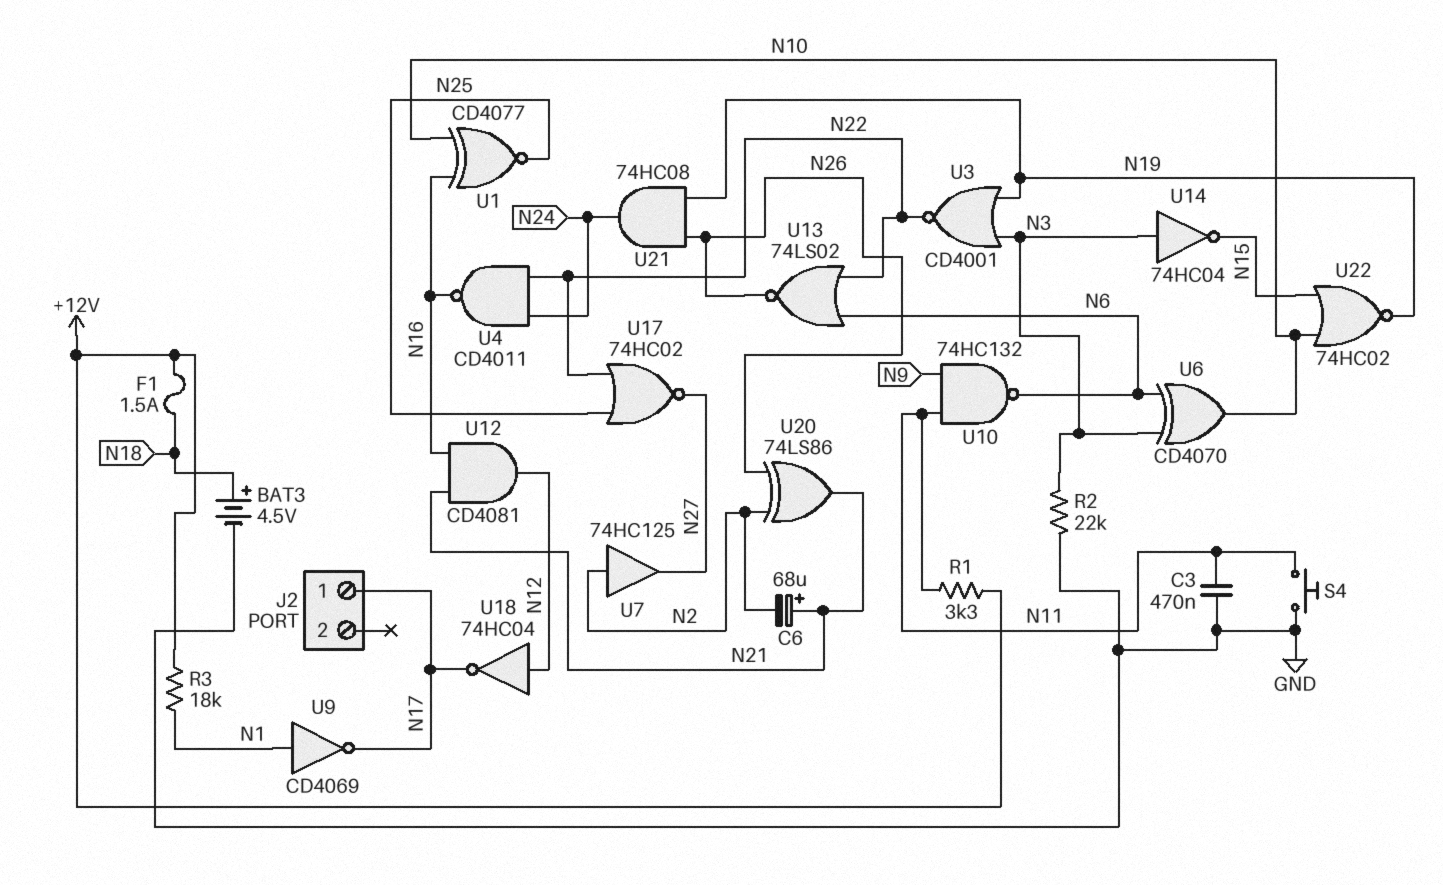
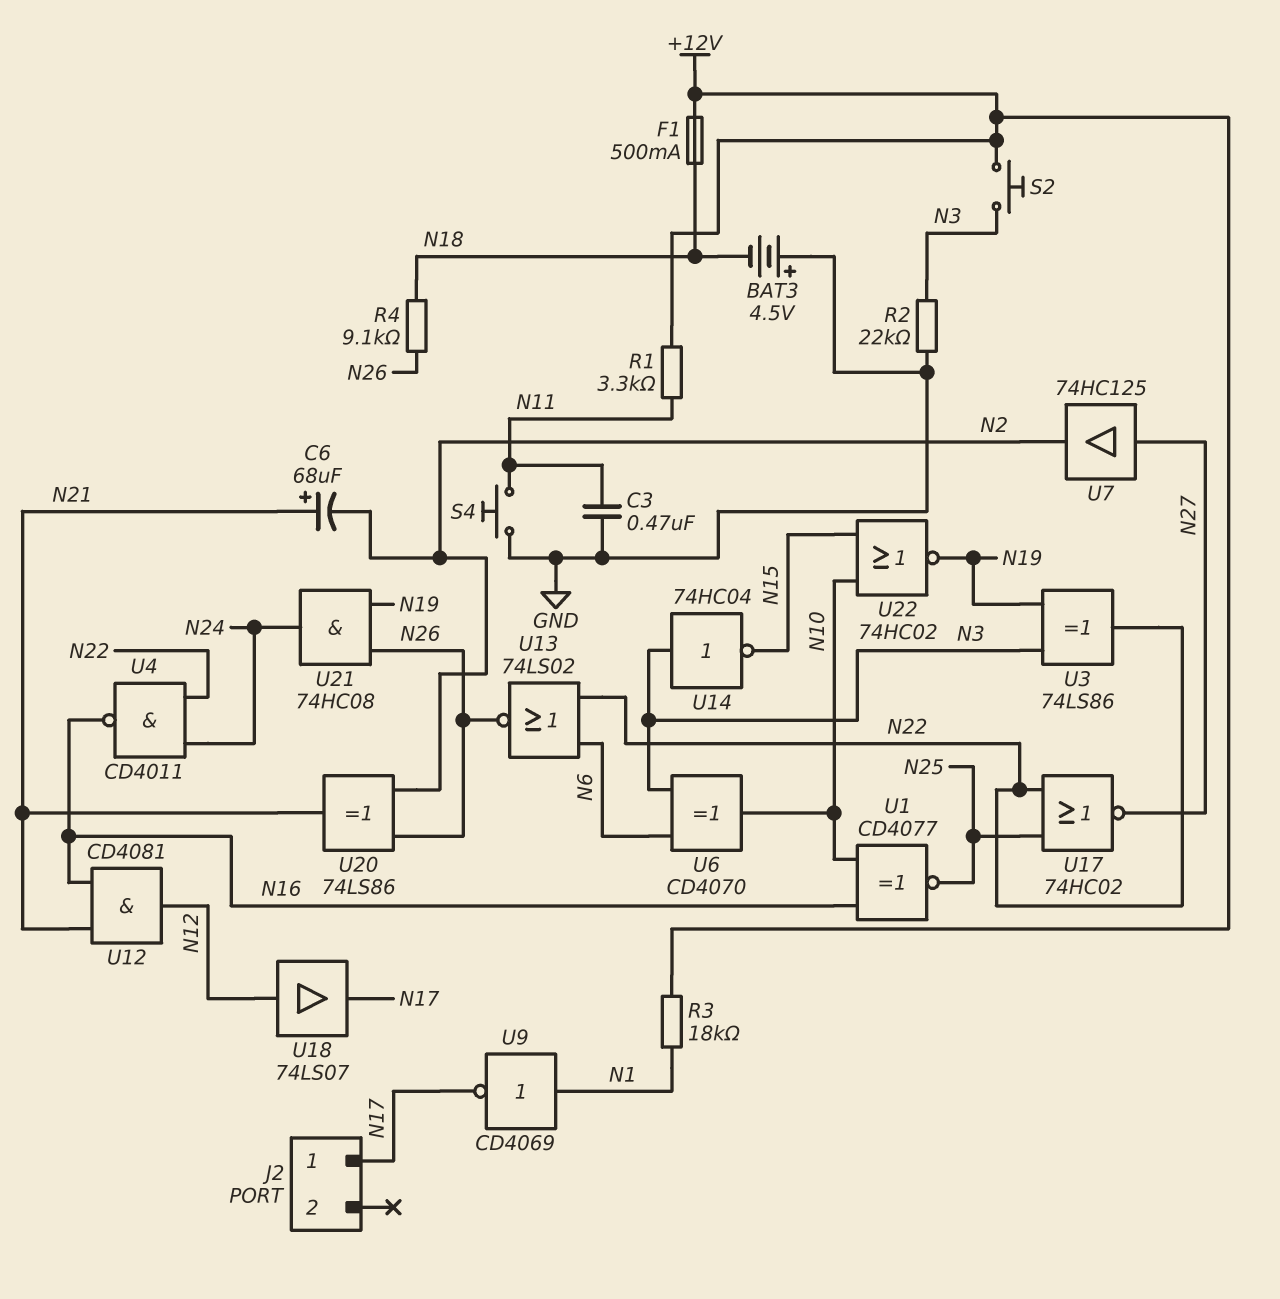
BAT3: 4.5V (plus N18, minus GND) -> 4.5V (plus GND, minus N18)
F1: 1.5A (+12V, N18) -> 500mA (+12V, N18)
R4: none -> 9.1k (N18, N26)
S2: none -> button (+12V, N3)
U3: NOR CD4001 (in N3, in N19, out N22) -> XOR 74LS86 (in N3, in N19, out N22)
U7: buffer 74HC125 (in N2, out N27) -> buffer 74HC125 (in N27, out N2)
U10: NAND 74HC132 (in N9, in N11, out N6) -> none
U18: NOT 74HC04 (in N12, out N17) -> buffer 74LS07 (in N12, out N17)

